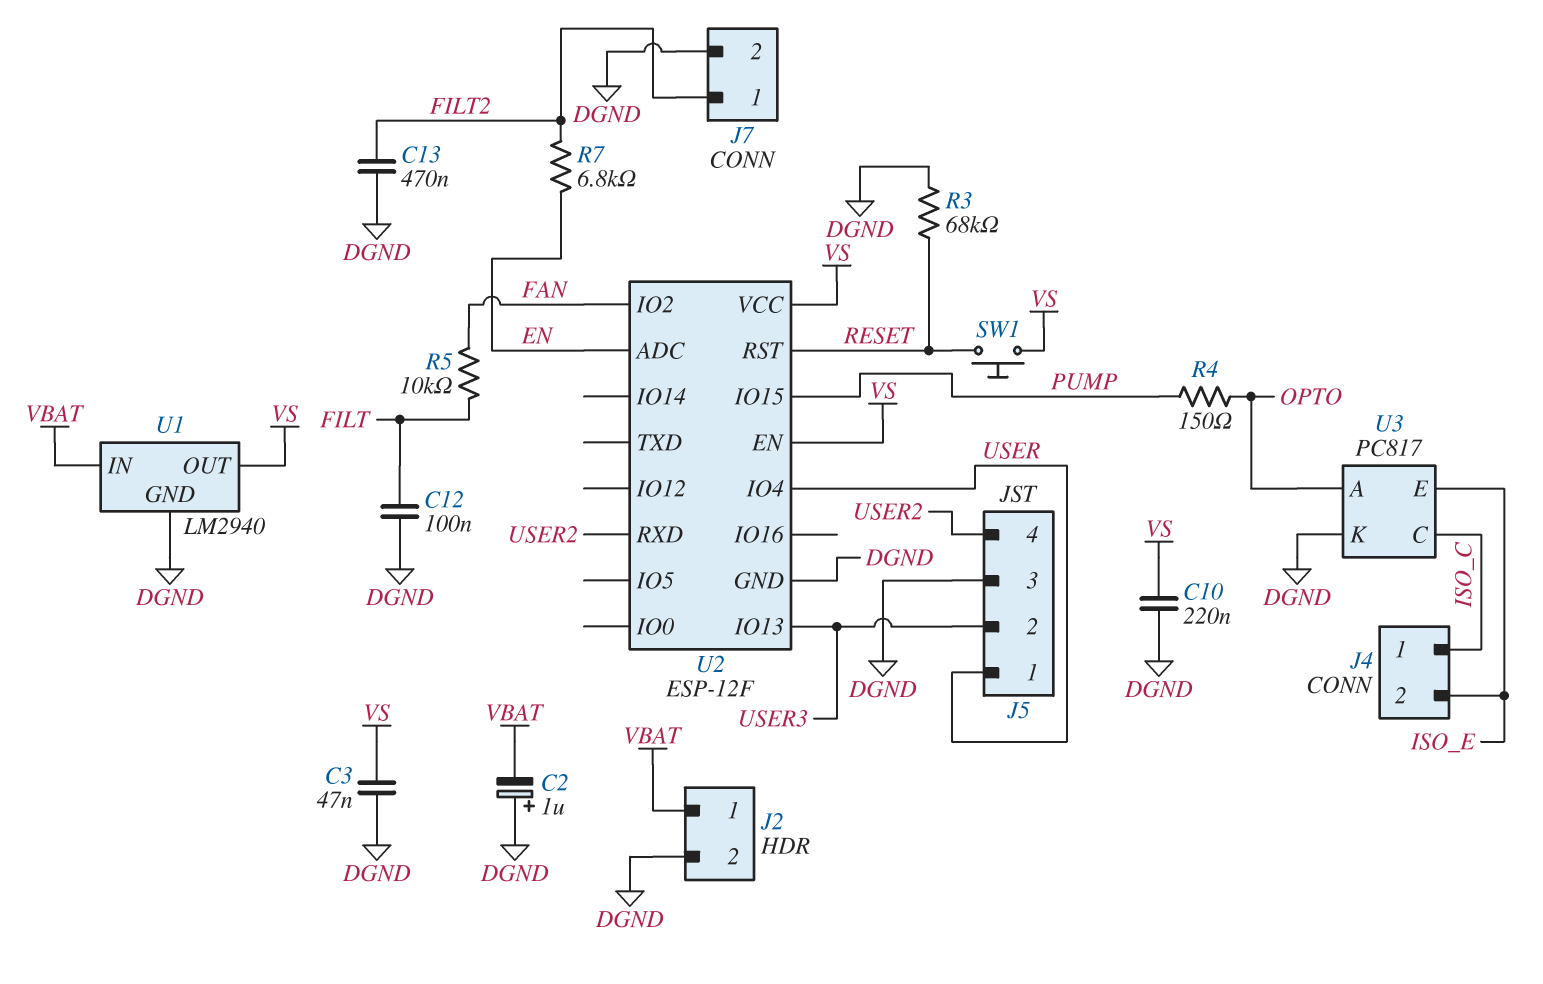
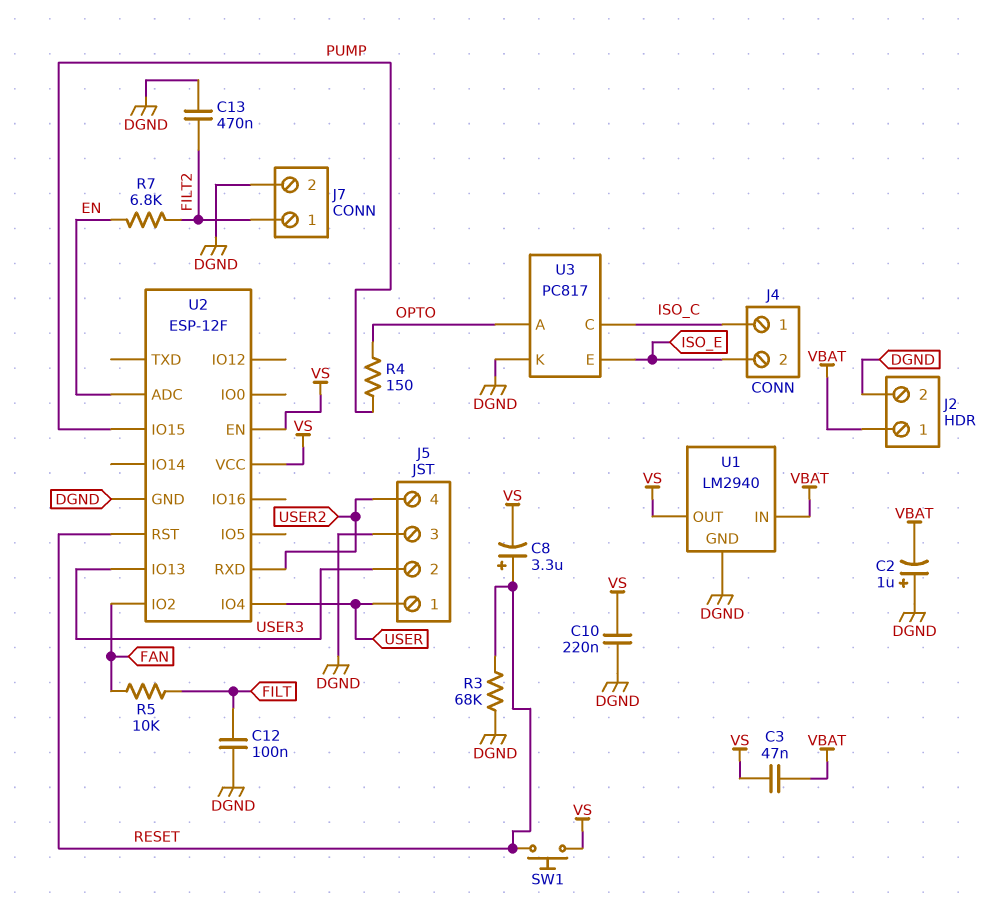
C3: 47nF (DGND, VS) -> 47nF (VBAT, VS)
C8: none -> 3.3uF (plus RESET, minus VS)

